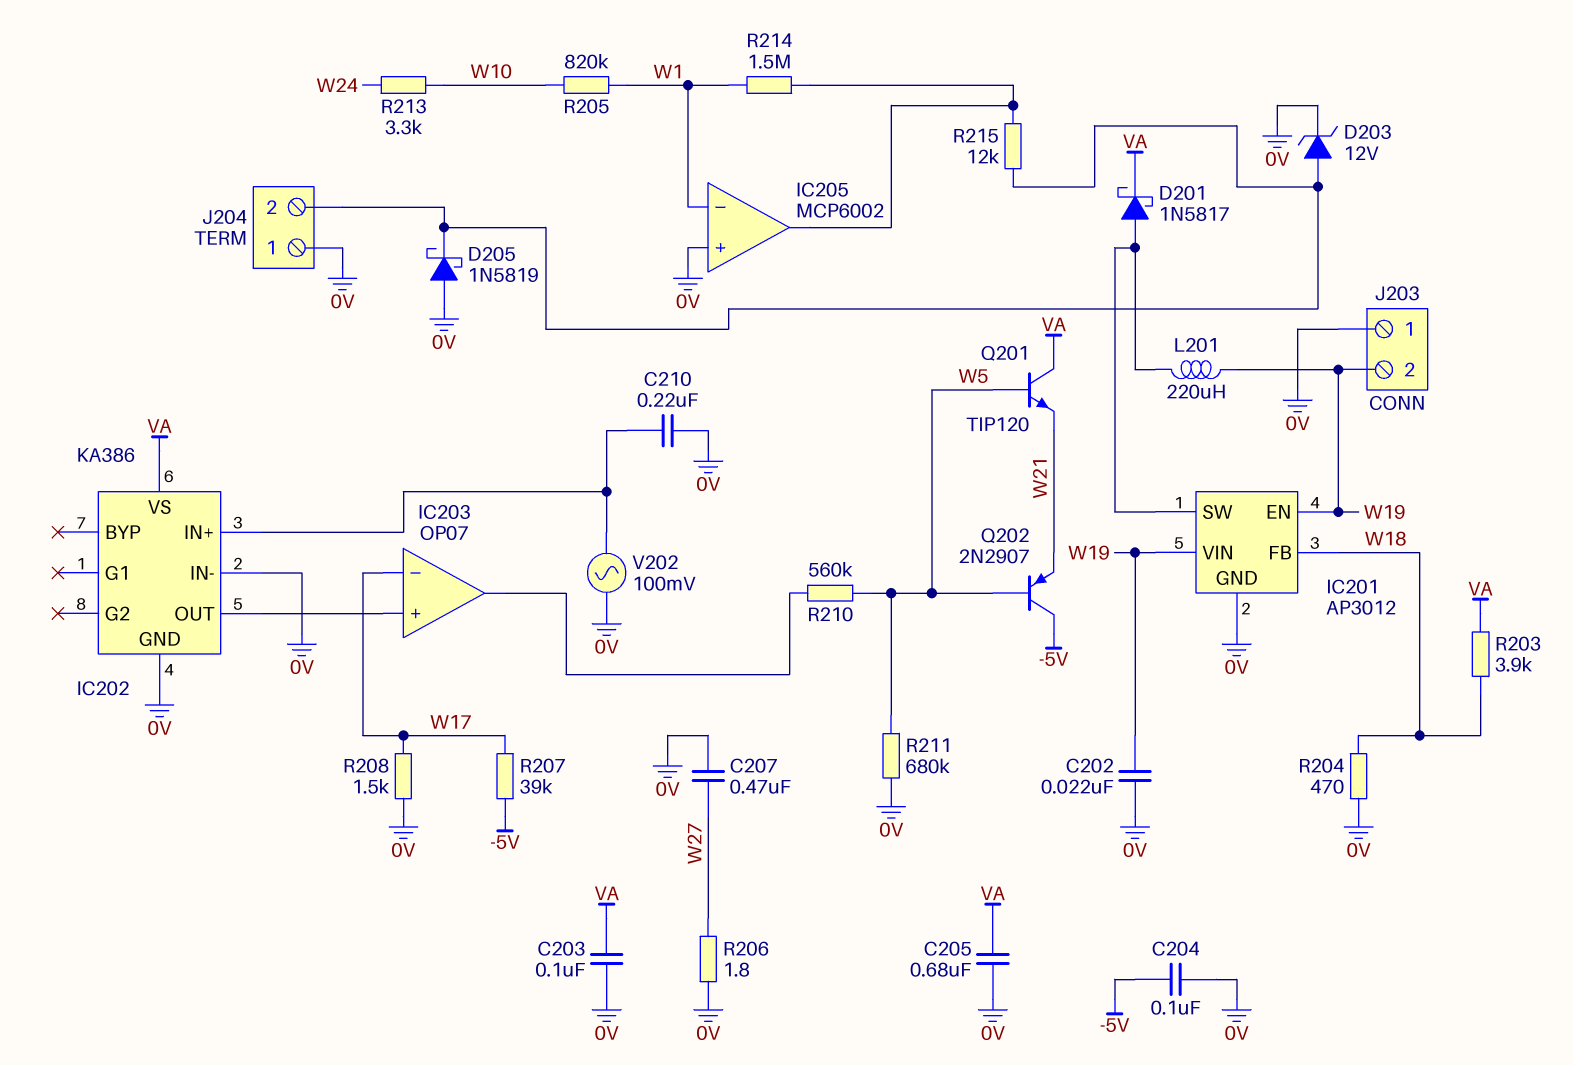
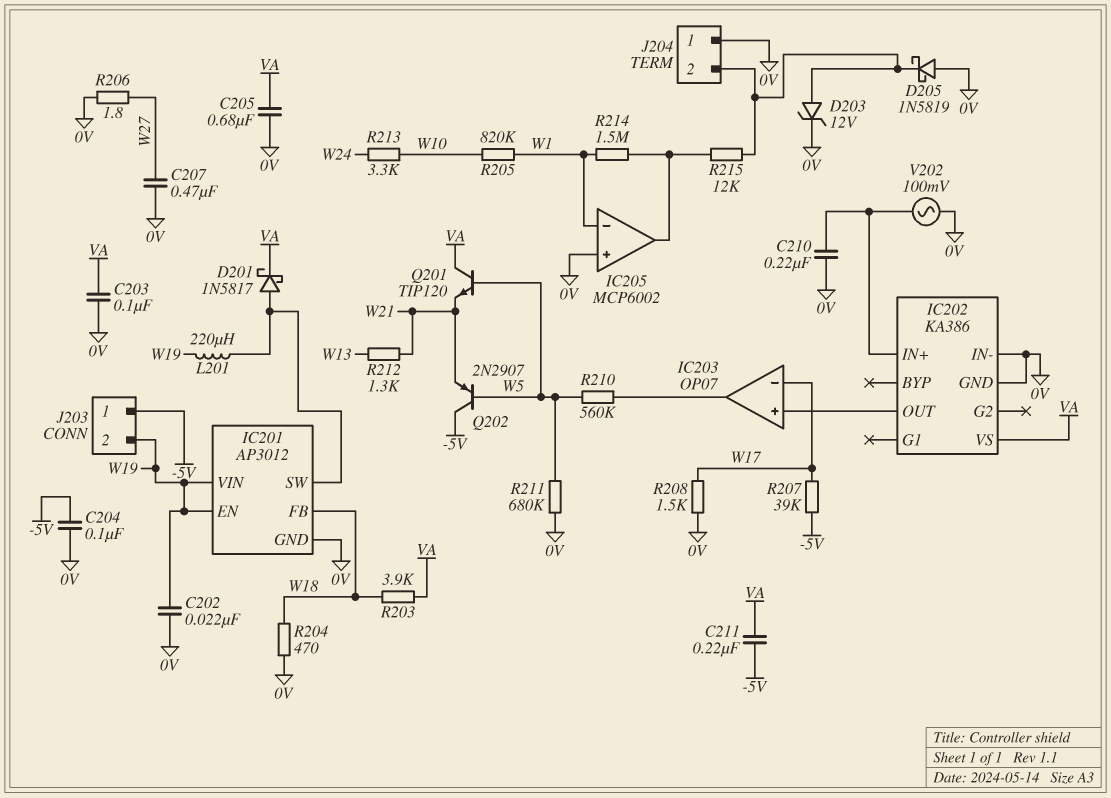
C211: none -> 220nF (-5V, VA)
J203 pin 1: 0V -> -5V
R212: none -> 1.3k (W13, W21)

